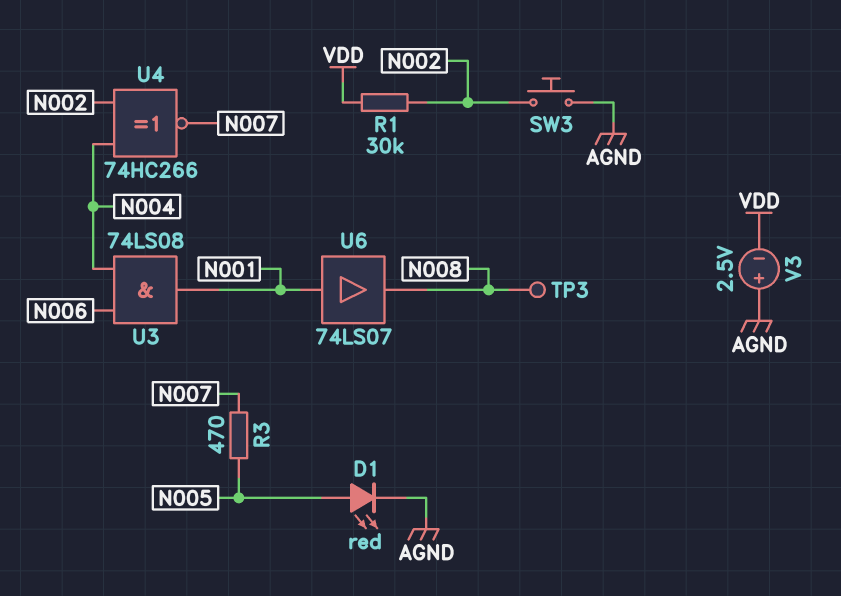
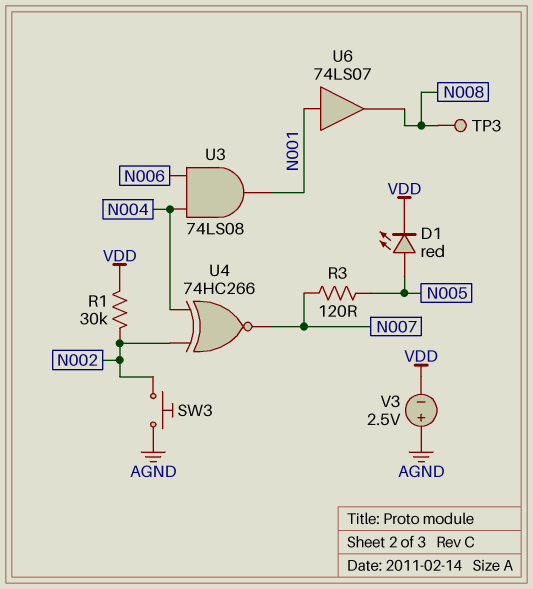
D1: LED red (A N005, K AGND) -> LED red (A N005, K VDD)
R3: 470 (N005, N007) -> 120 (N005, N007)

